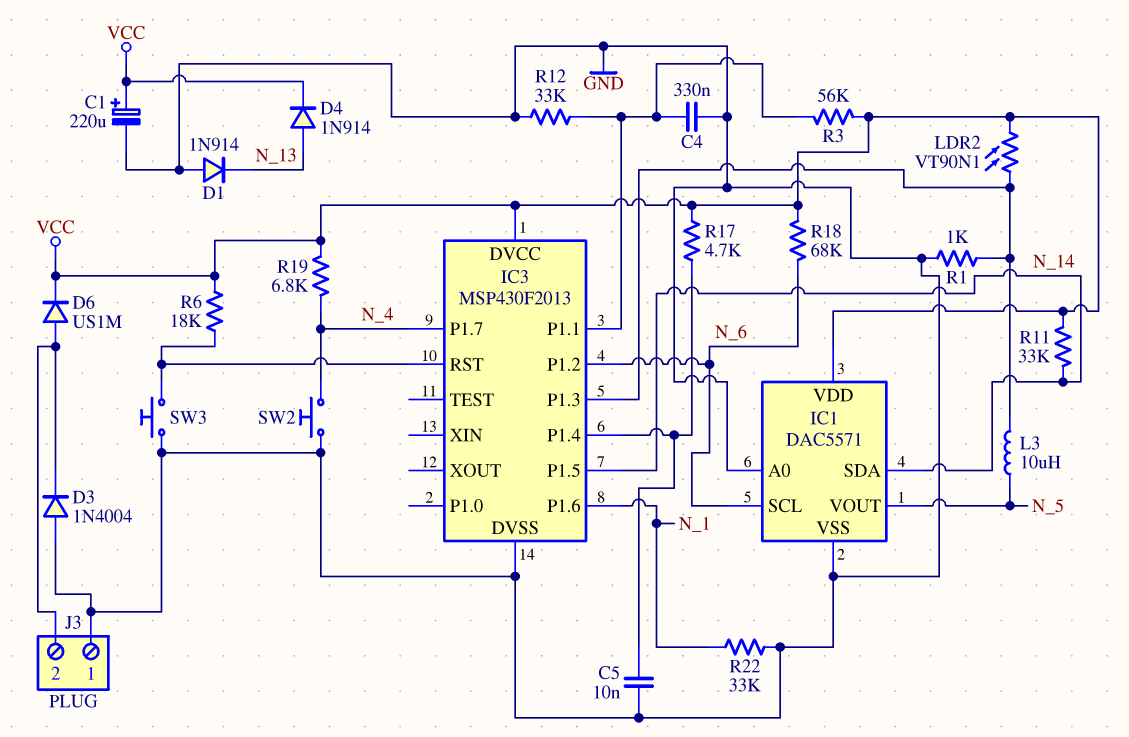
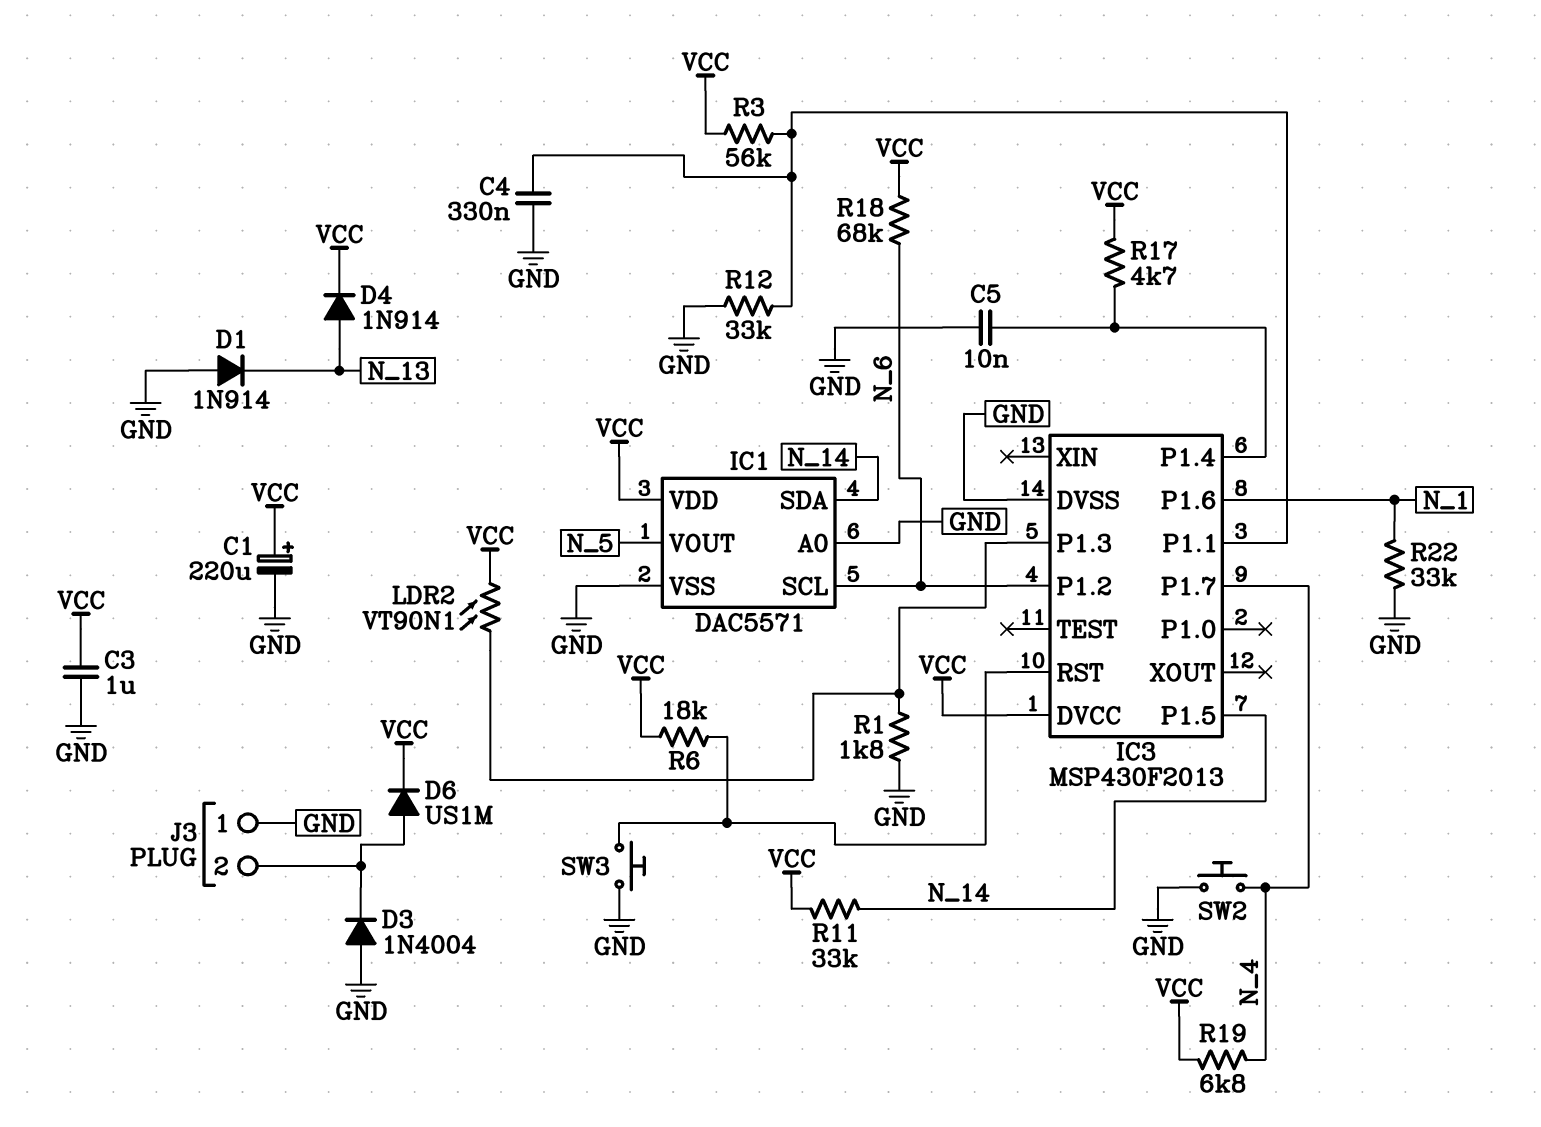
C3: none -> 1uF (GND, VCC)
L3: 10uH (IC3/P1.3, N_5) -> none
R1: 1k (GND, IC3/P1.3) -> 1.8k (GND, IC3/P1.3)

